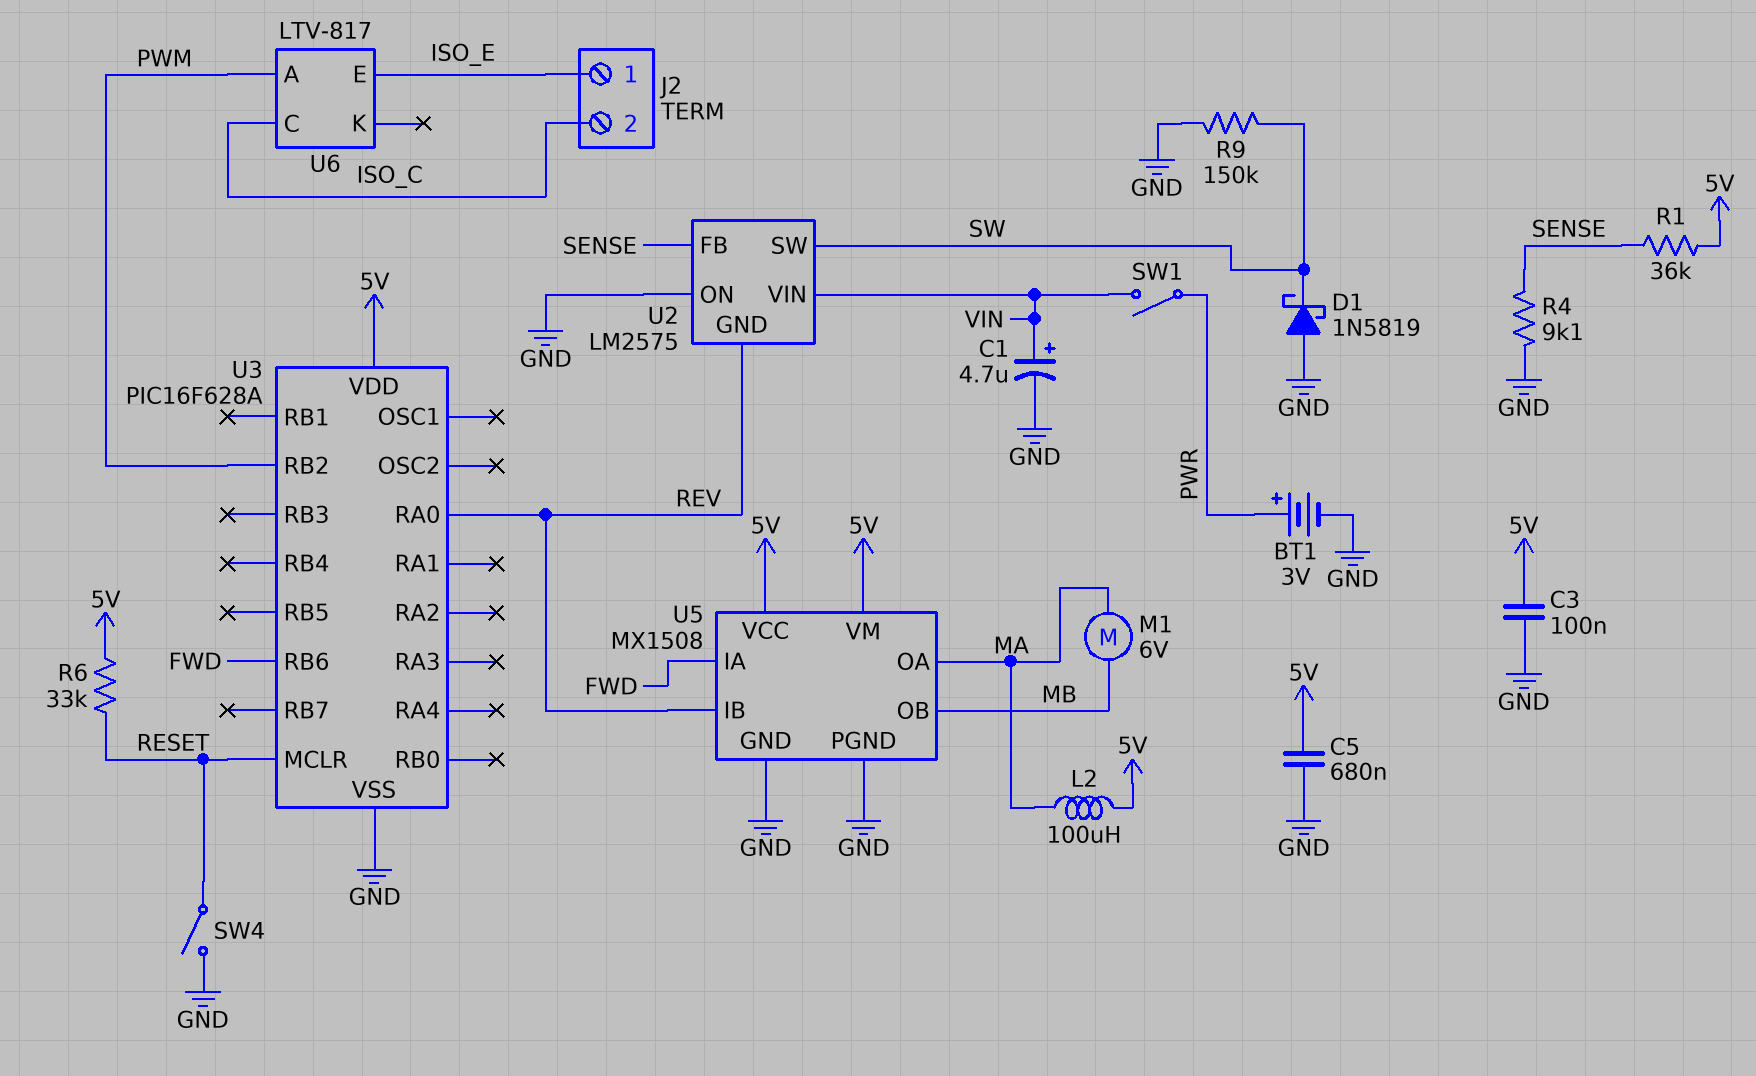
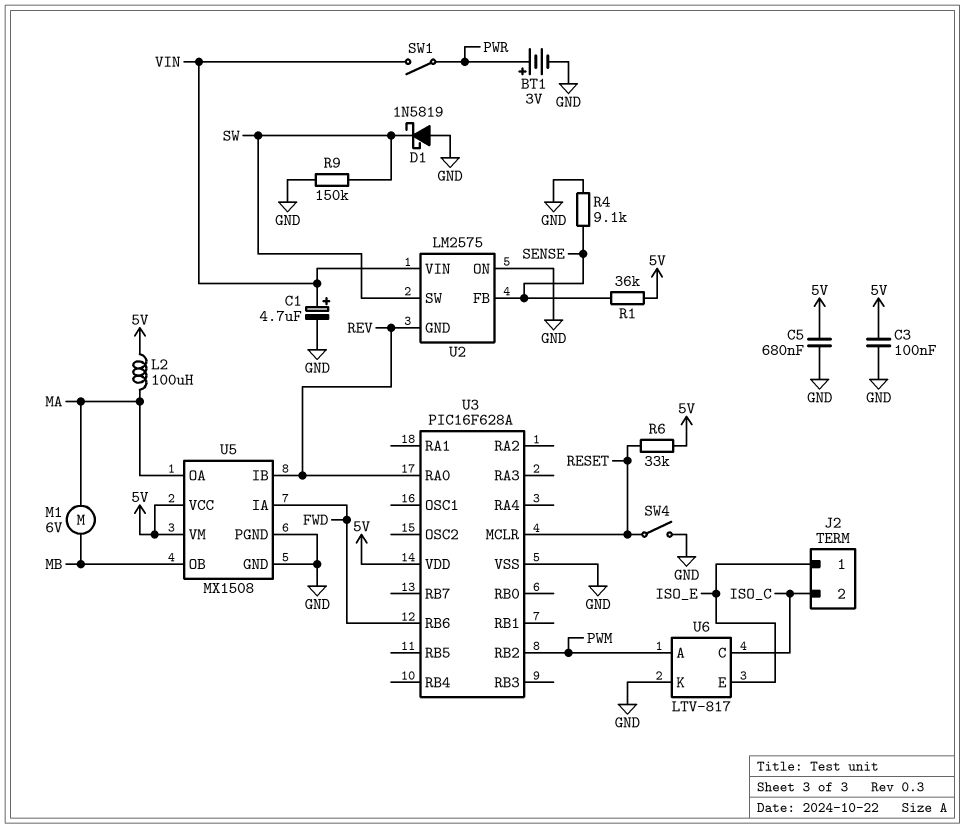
U6 pin K: none -> GND

